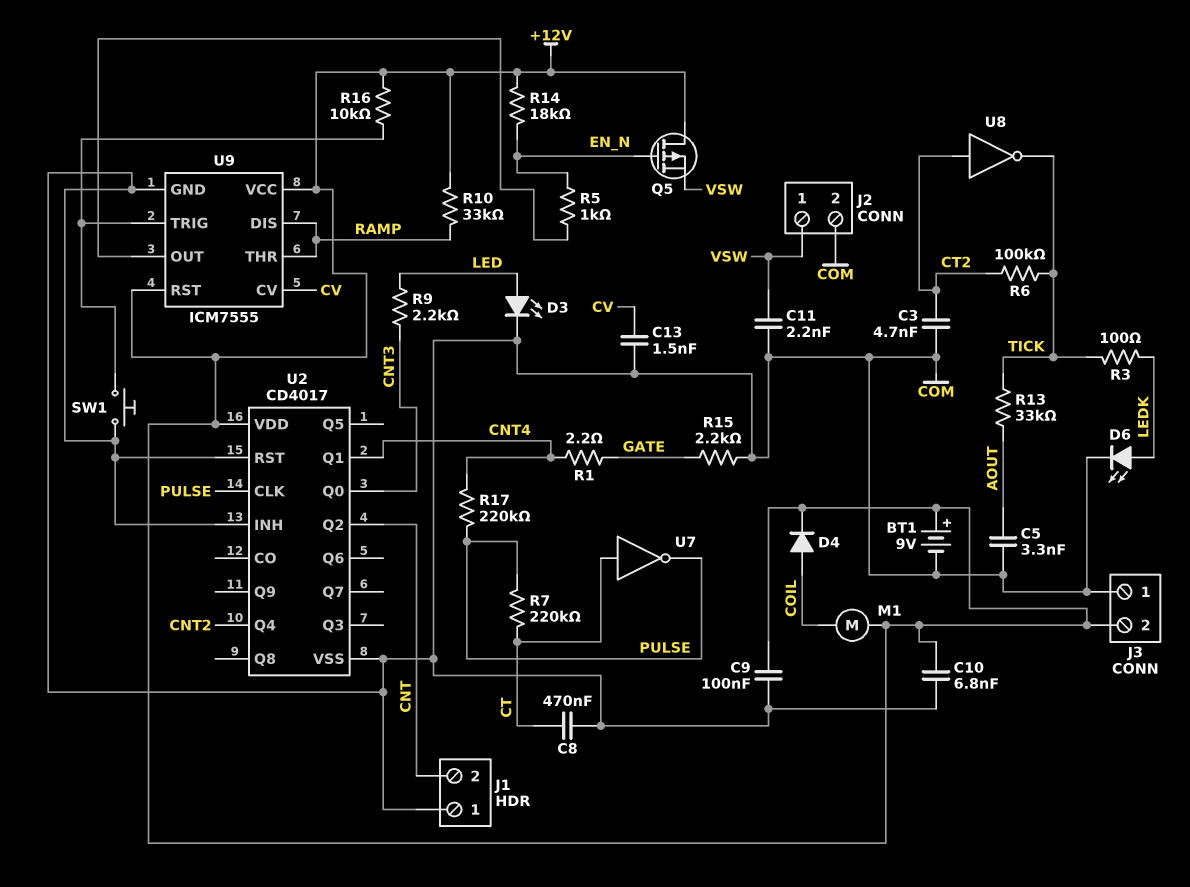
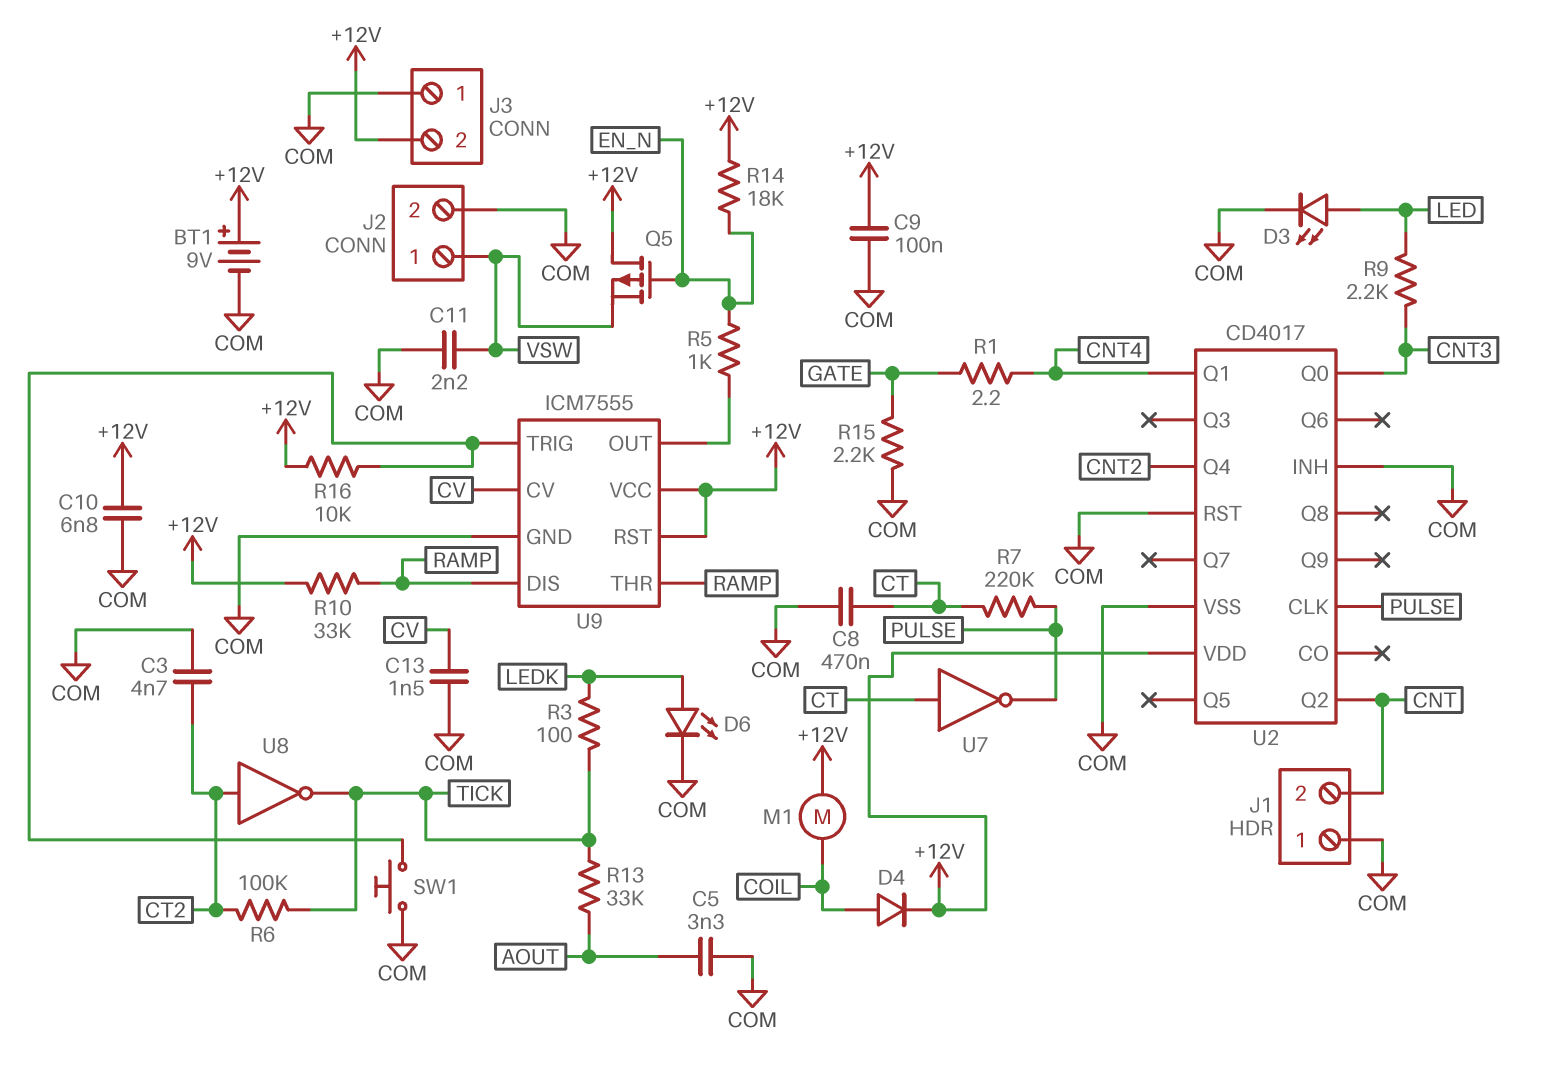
R17: 220k (CNT4, PULSE) -> none

